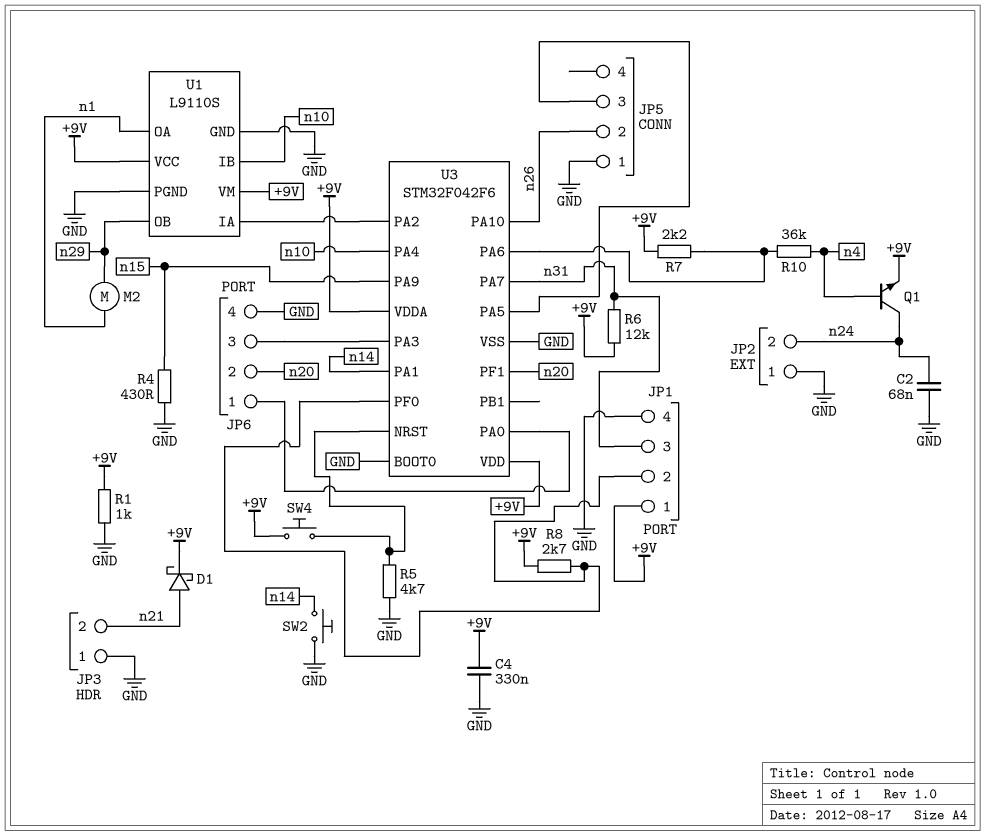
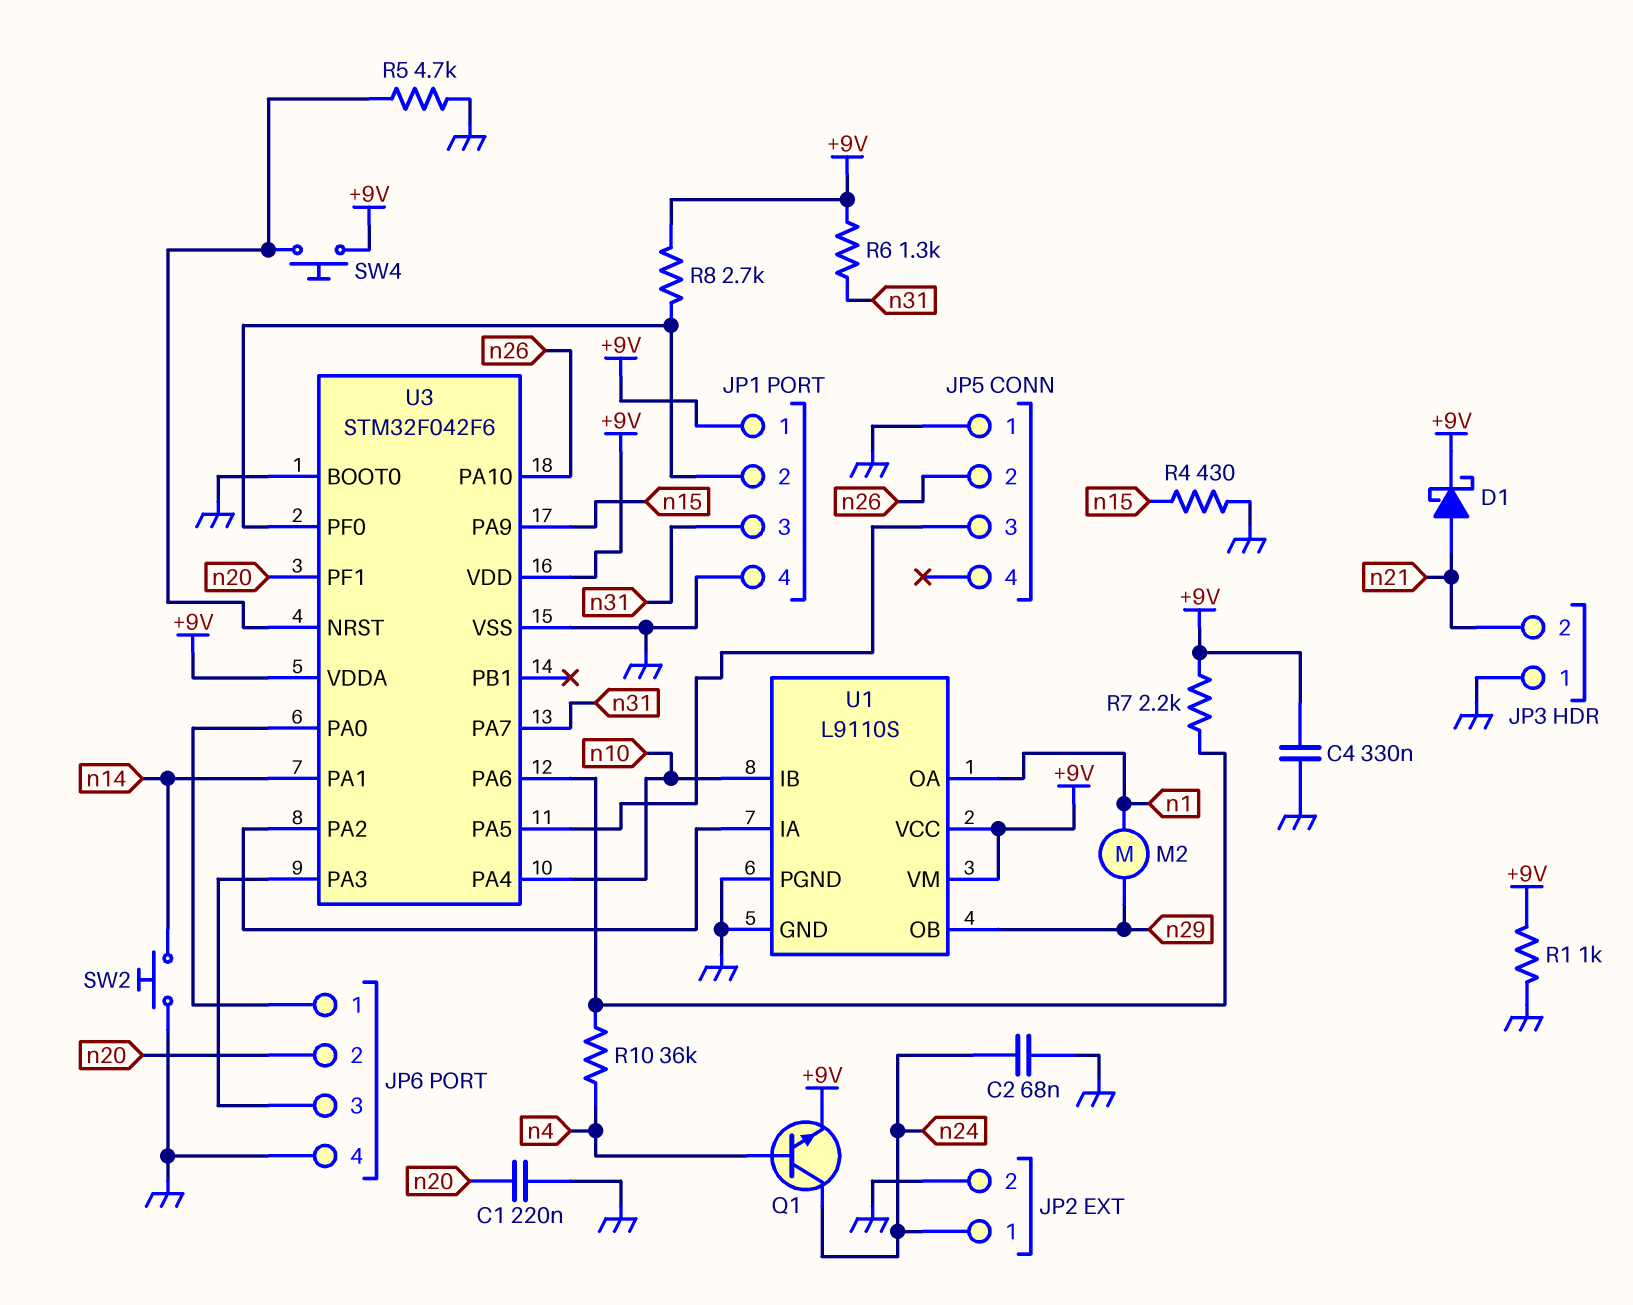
C1: none -> 220nF (GND, n20)
JP2 pin 1: GND -> n24
JP2 pin 2: n24 -> GND
R6: 12k (+9V, n31) -> 1.3k (+9V, n31)

